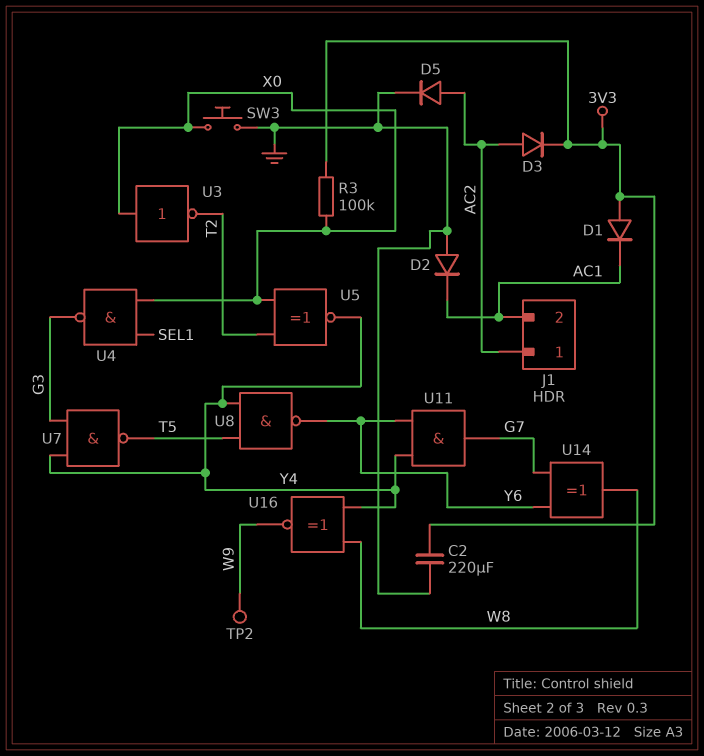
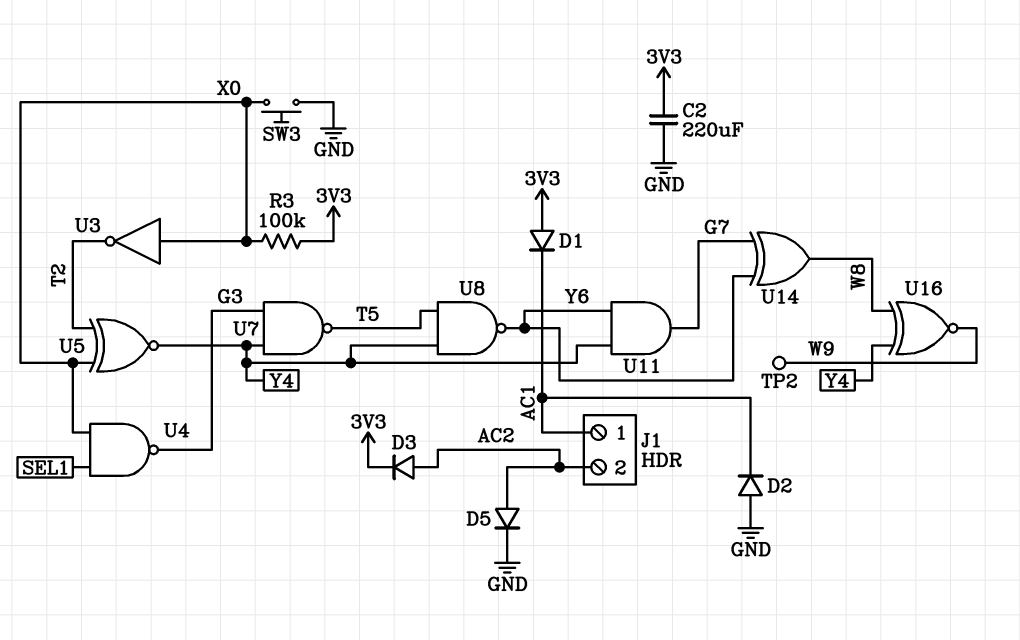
J1 pin 1: AC2 -> AC1
J1 pin 2: AC1 -> AC2

